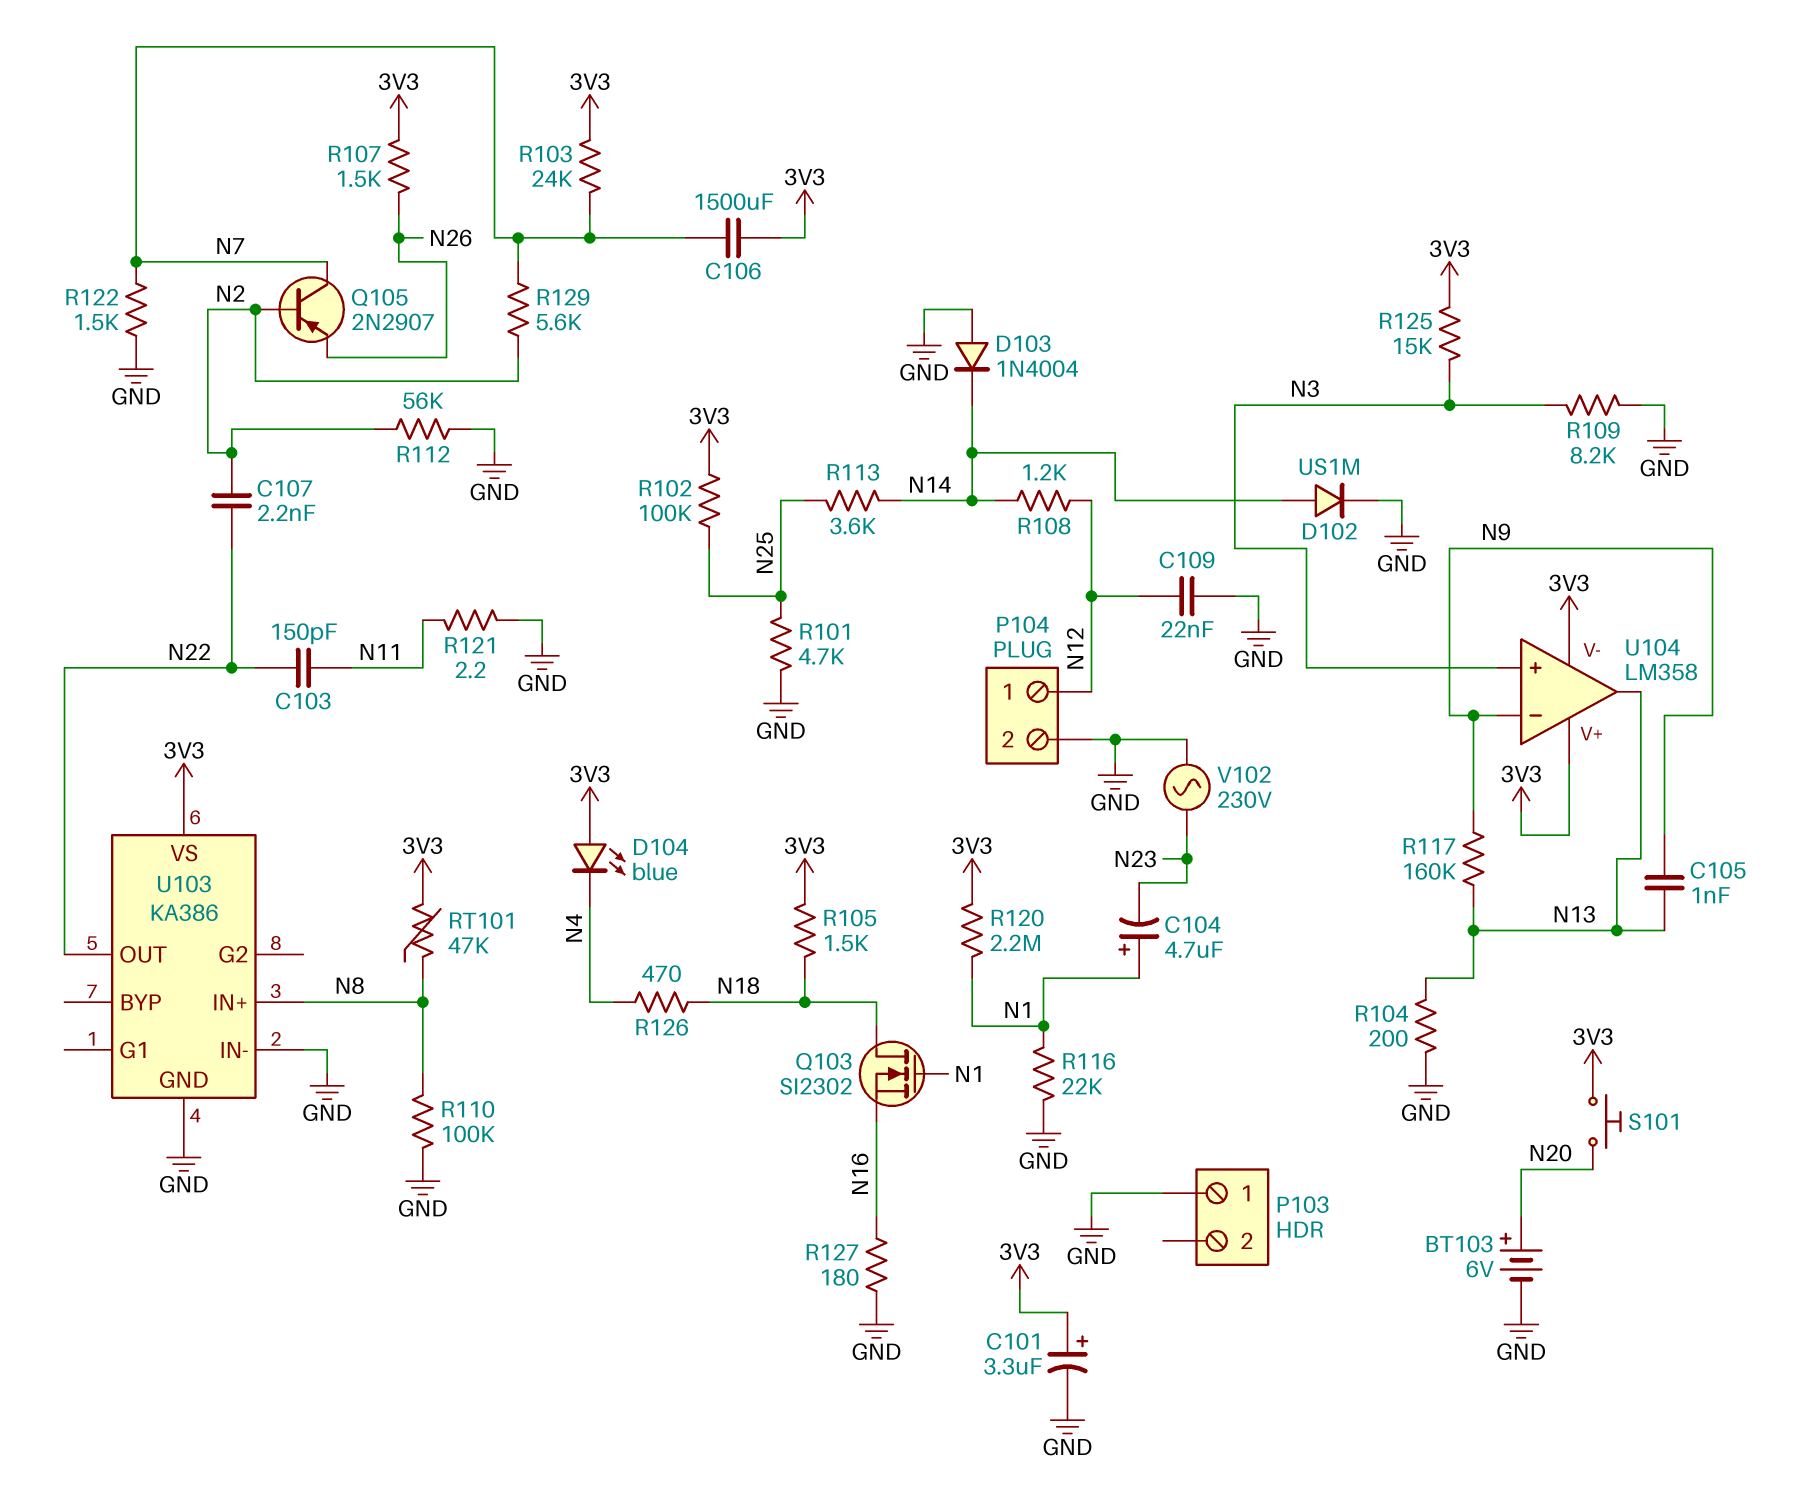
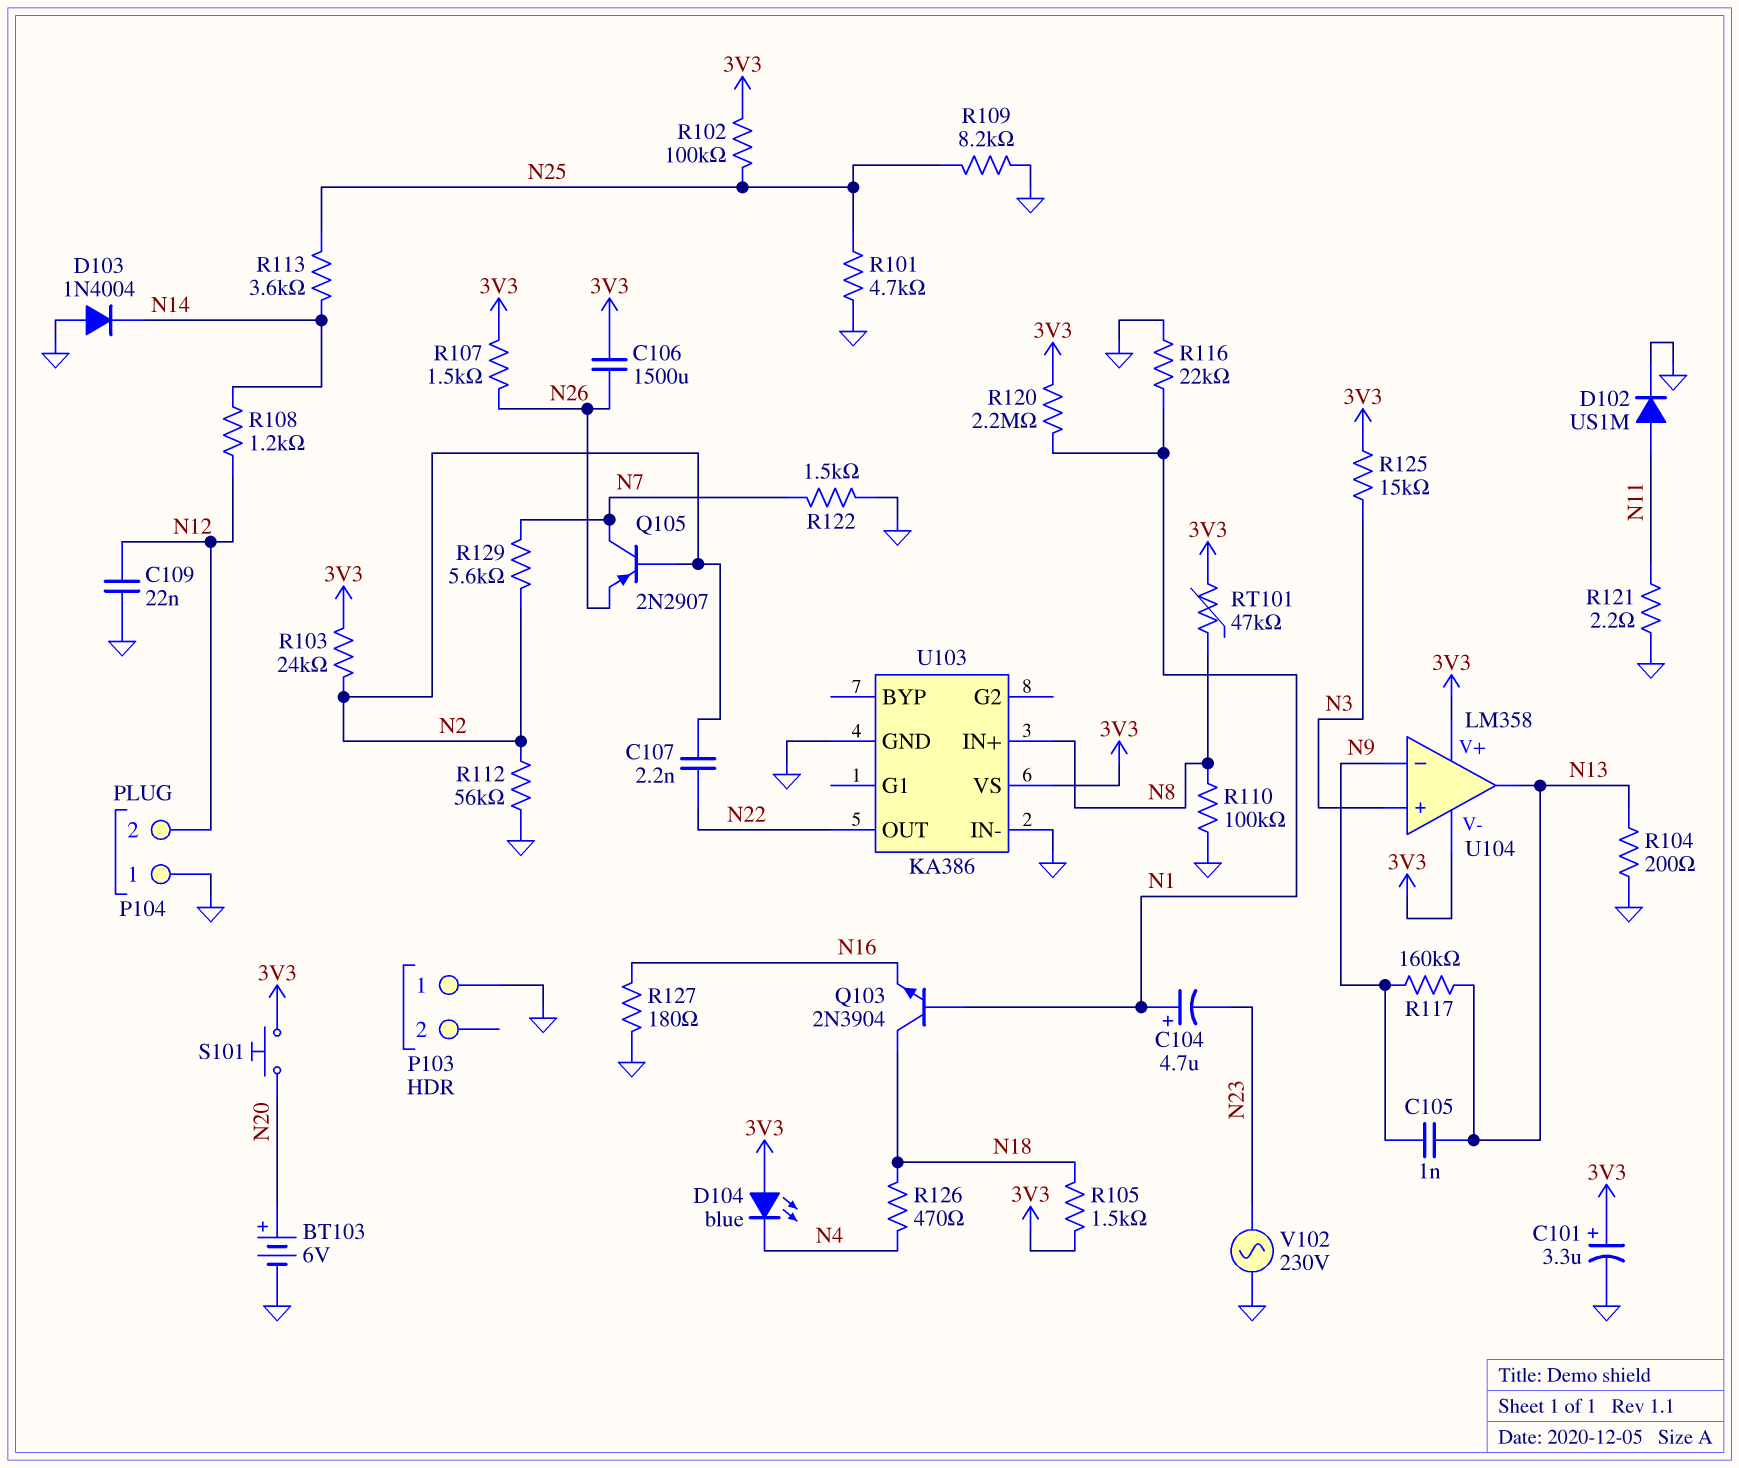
C103: 150pF (N11, N22) -> none
C106: 1500uF (3V3, N7) -> 1500uF (3V3, N26)
D102: diode US1M (A N14, K GND) -> diode US1M (A N11, K GND)
P104 pin 1: N12 -> GND
P104 pin 2: GND -> N12
Q103: NMOS SI2302 (G N1, D N18, S N16) -> NPN 2N3904 (B N1, C N18, E N16)
R103: 24k (3V3, N7) -> 24k (3V3, N2)
R109: 8.2k (GND, N3) -> 8.2k (GND, N25)

